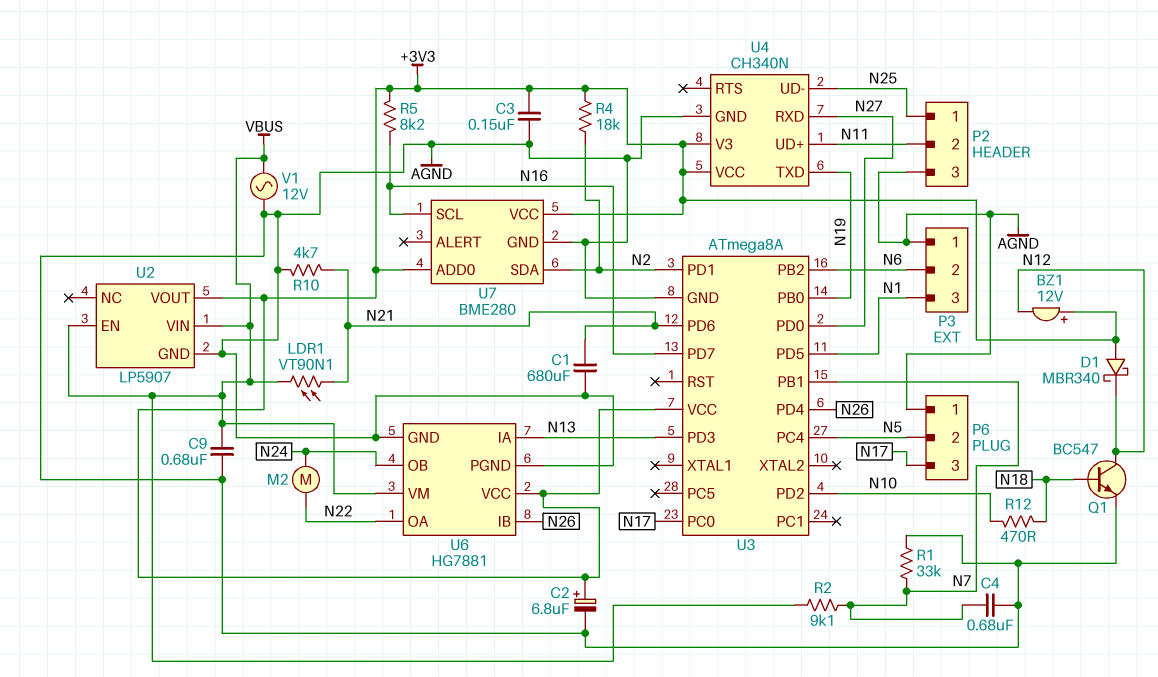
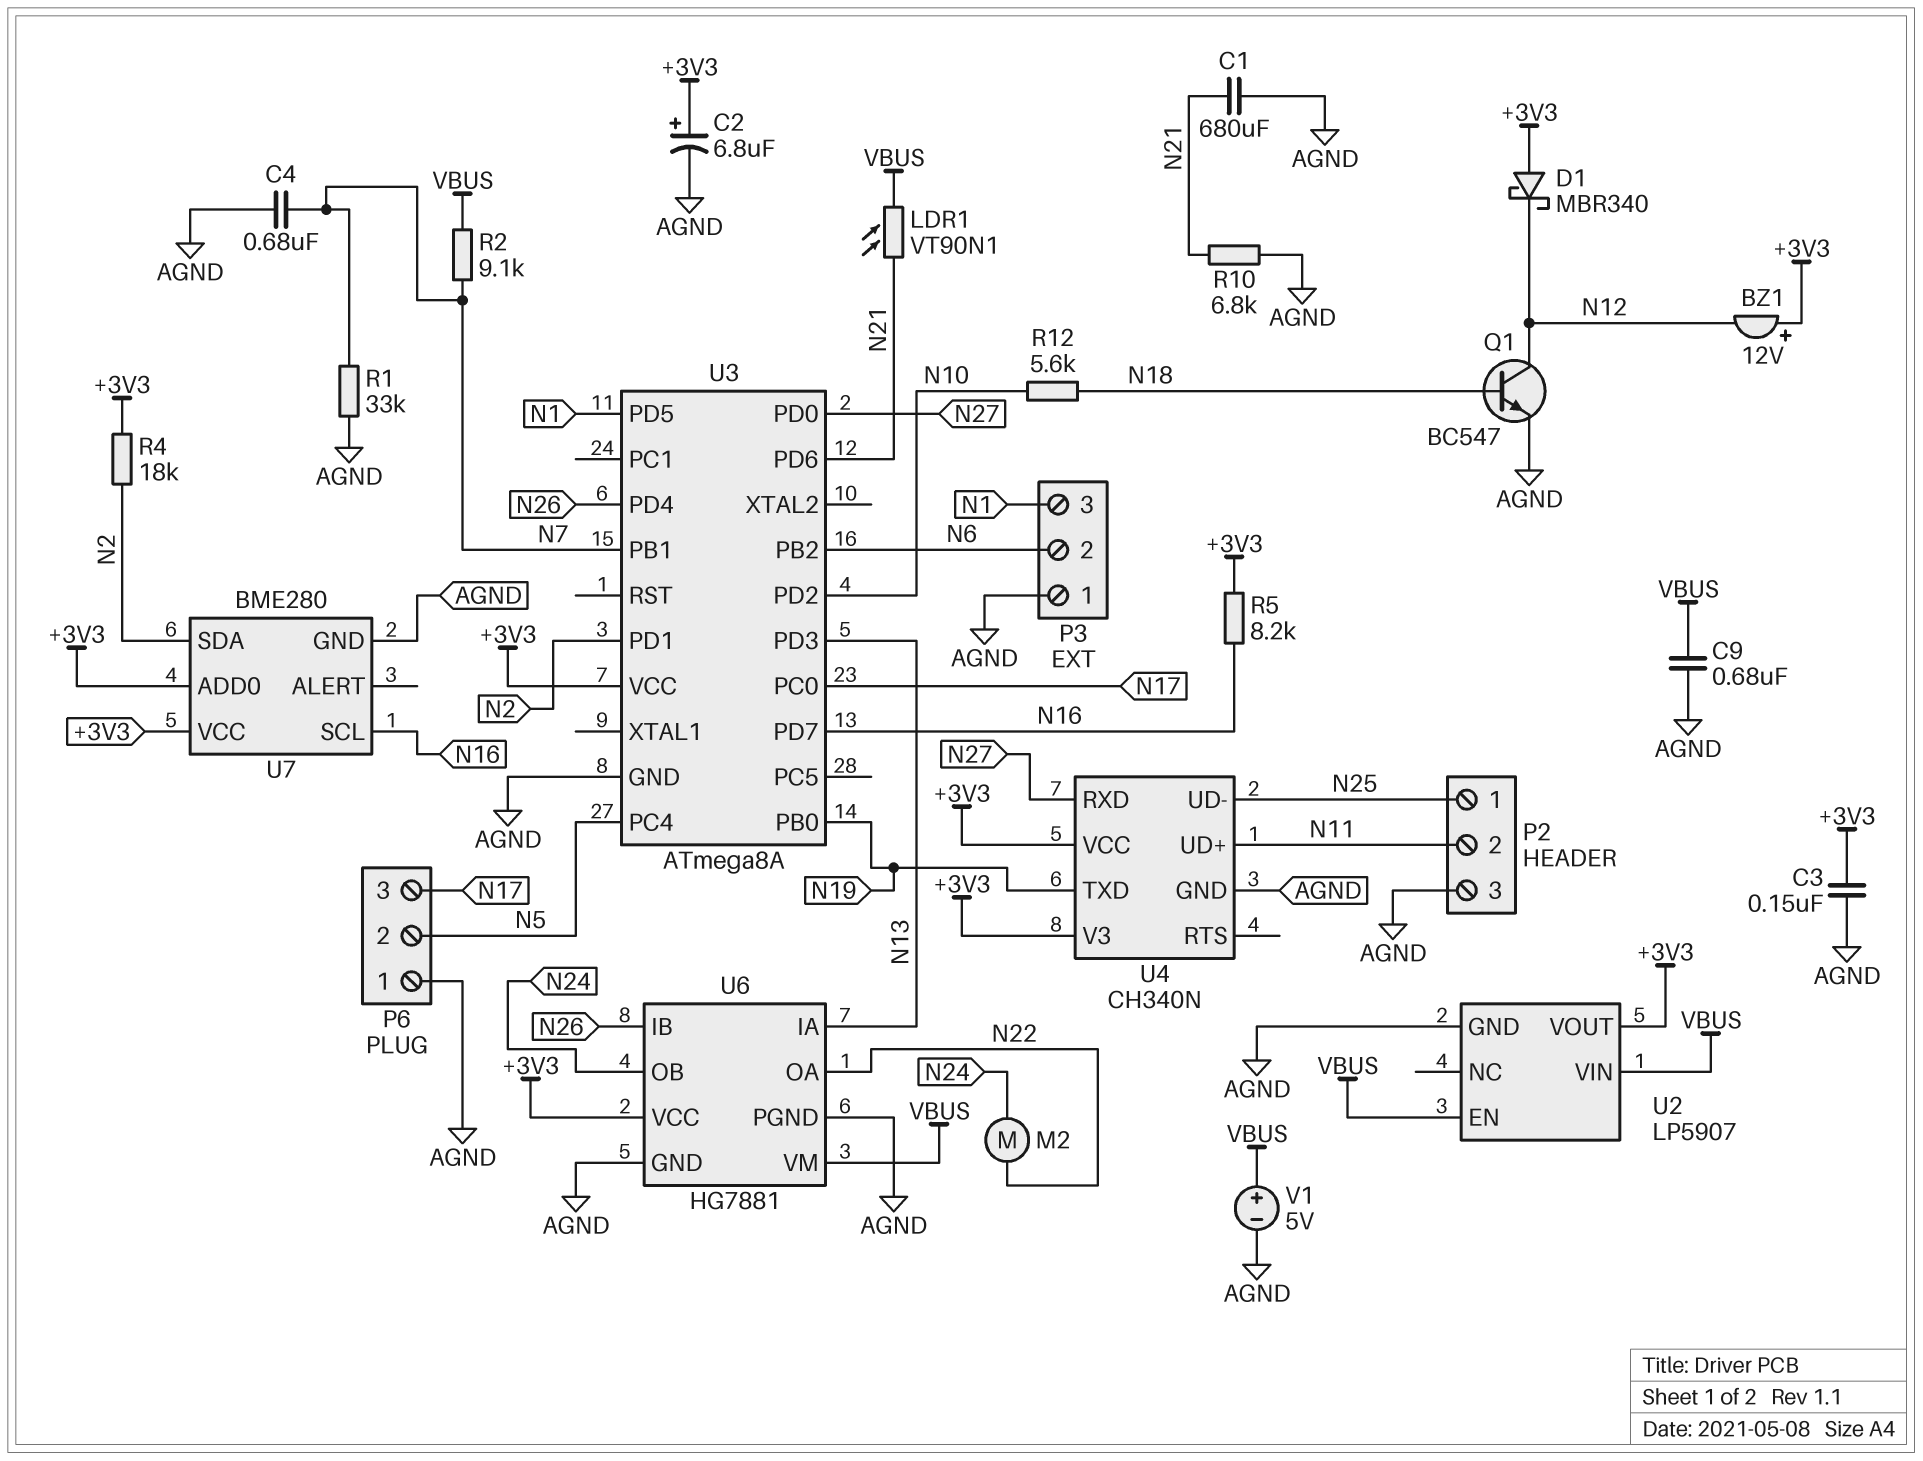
R10: 4.7k (AGND, N21) -> 6.8k (AGND, N21)
R12: 470 (N10, N18) -> 5.6k (N10, N18)
V1: AC 12V (AGND, VBUS) -> 5V (plus VBUS, minus AGND)

